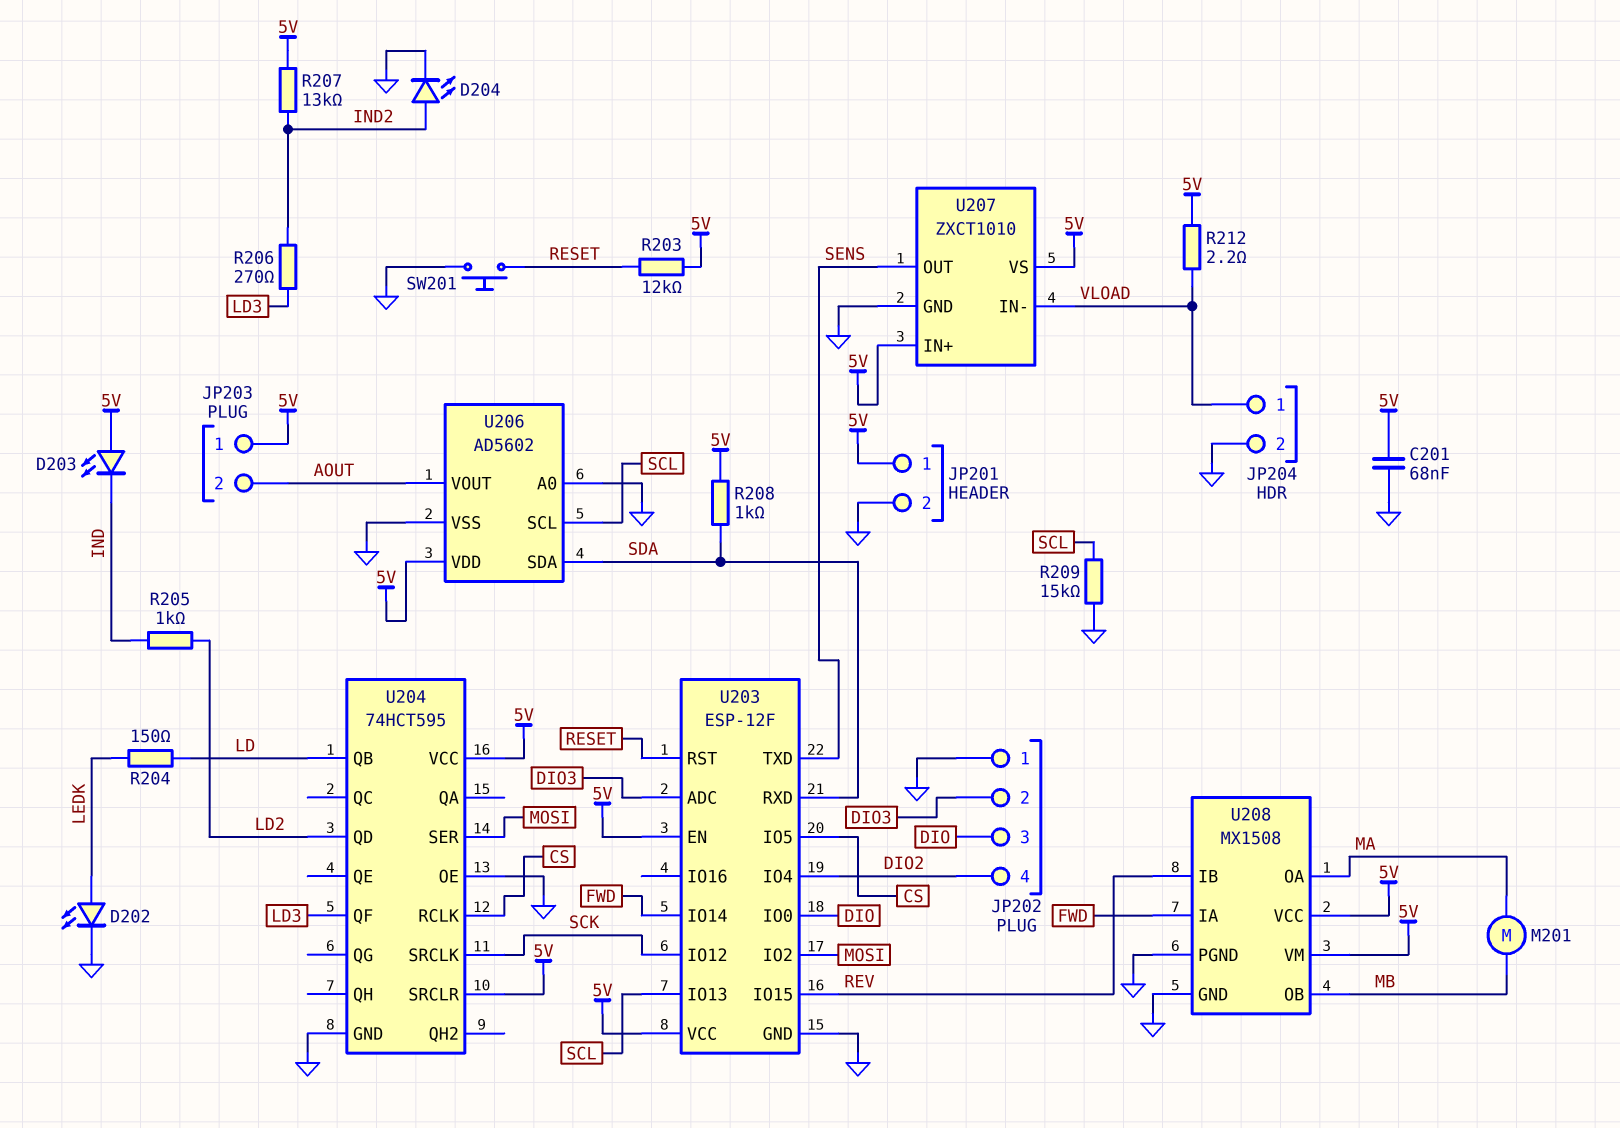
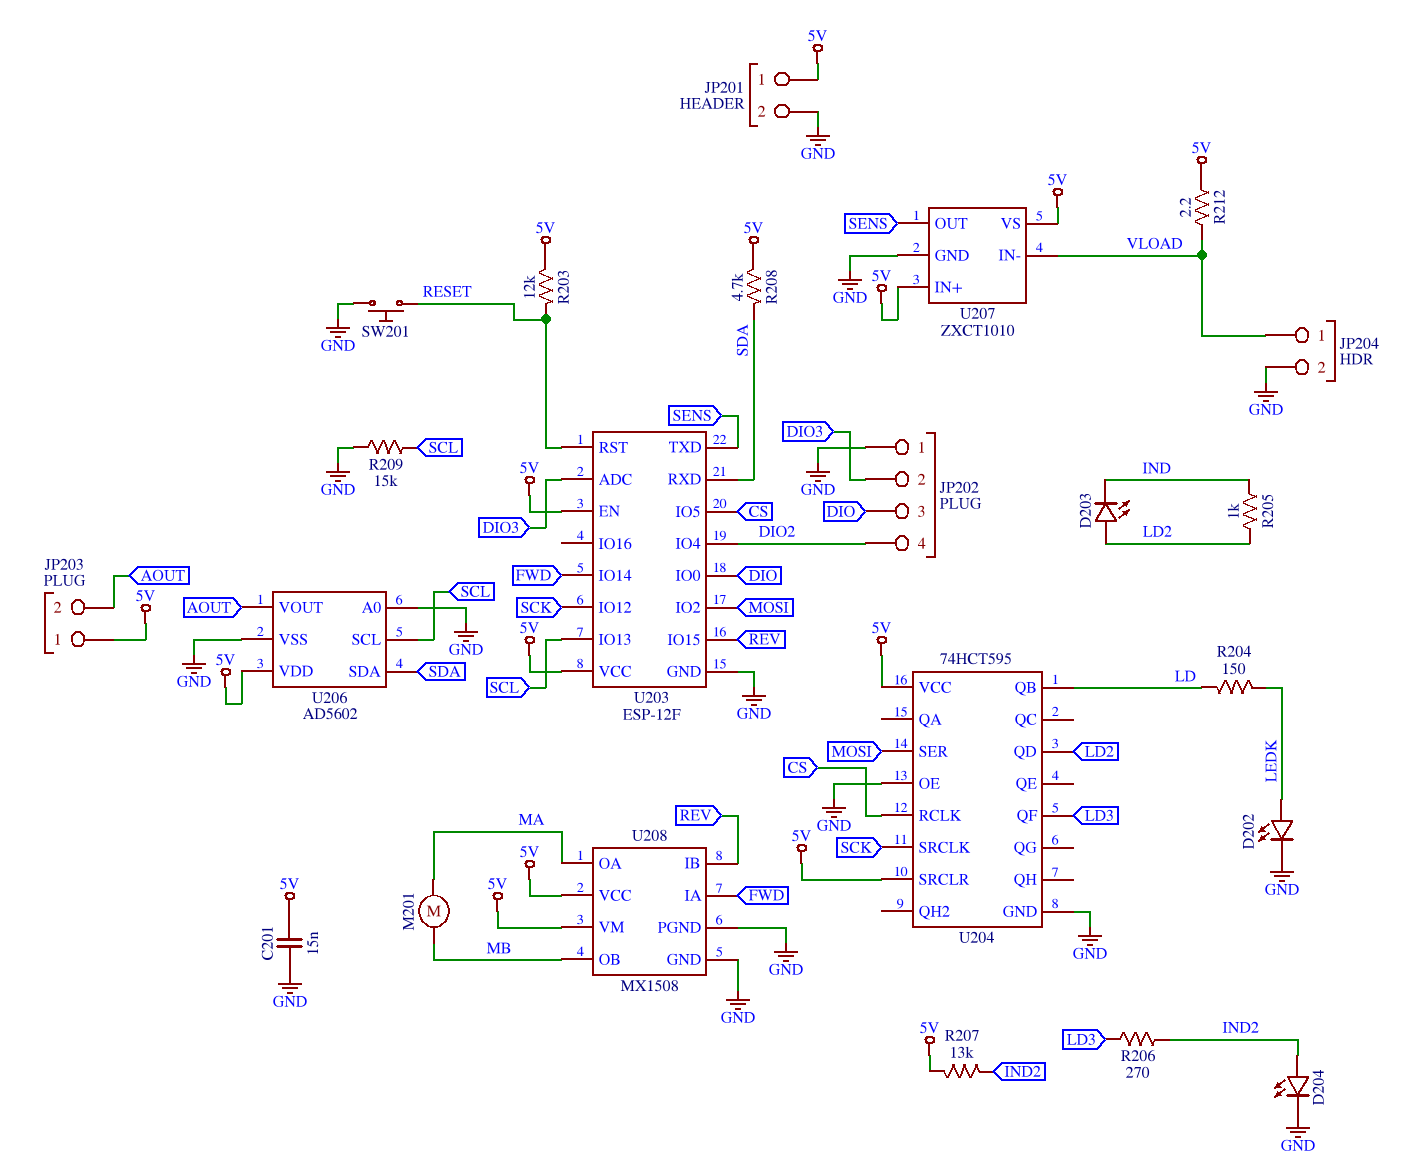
C201: 68nF (5V, GND) -> 15nF (5V, GND)
D203: LED (A 5V, K IND) -> LED (A LD2, K IND)
R208: 1k (5V, SDA) -> 4.7k (5V, SDA)

